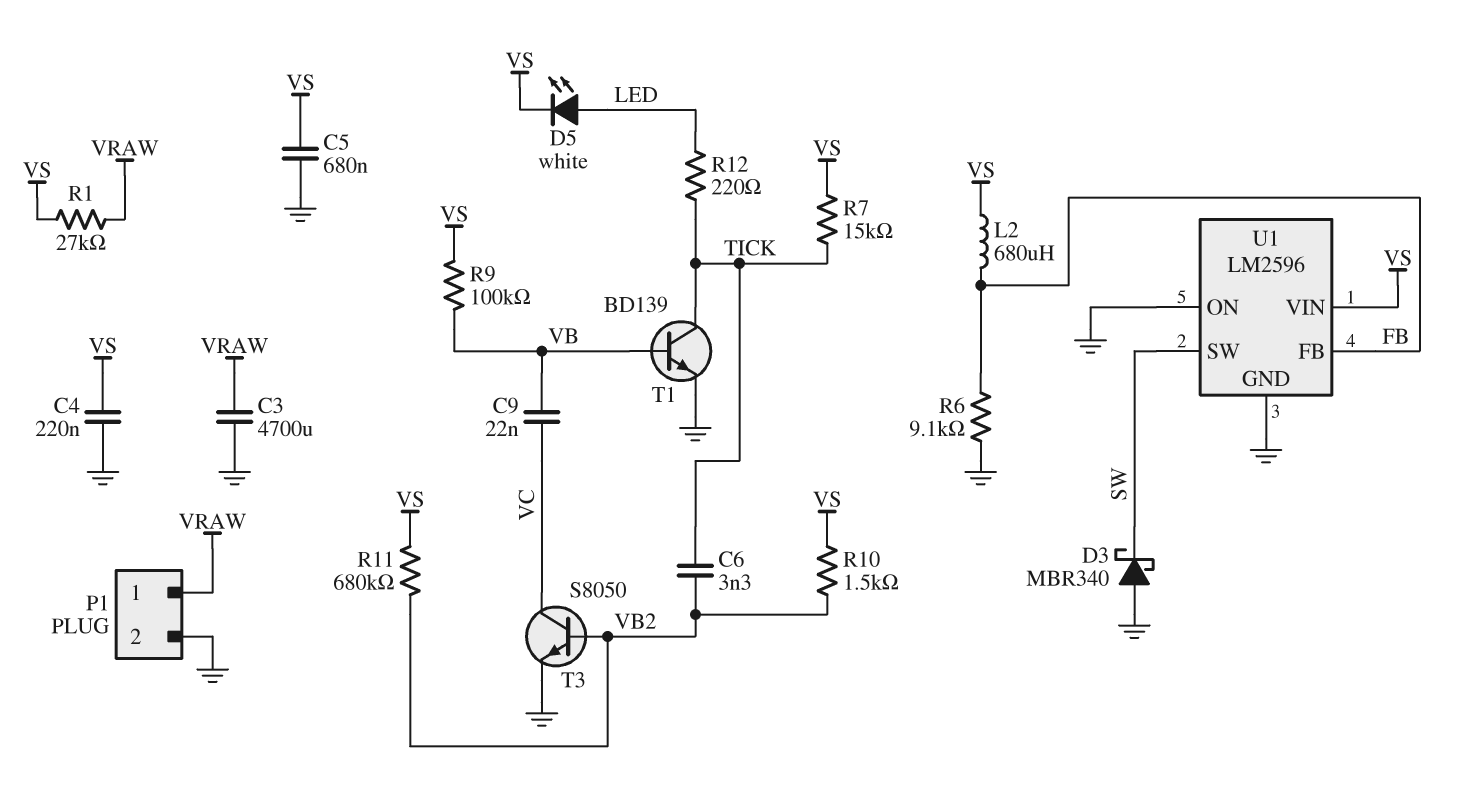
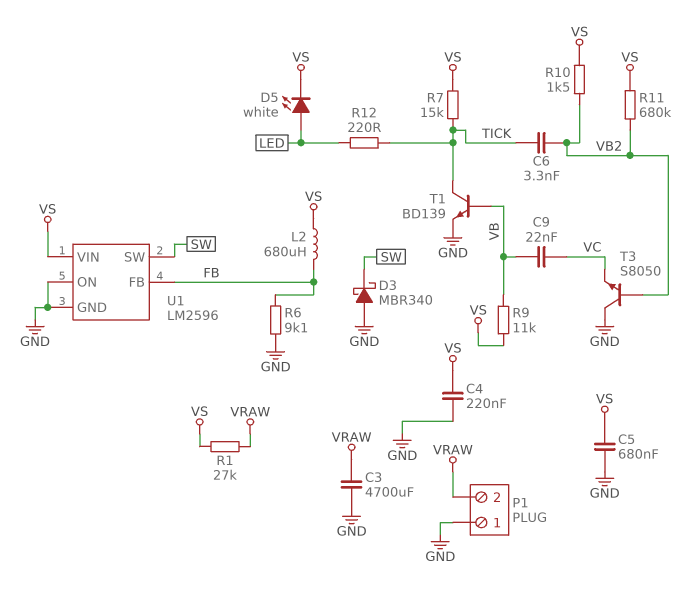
P1 pin 1: VRAW -> GND
P1 pin 2: GND -> VRAW
R9: 100k (VB, VS) -> 11k (VB, VS)
T3: NPN S8050 (B VB2, C VC, E GND) -> NPN S8050 (B VB2, C GND, E VC)

